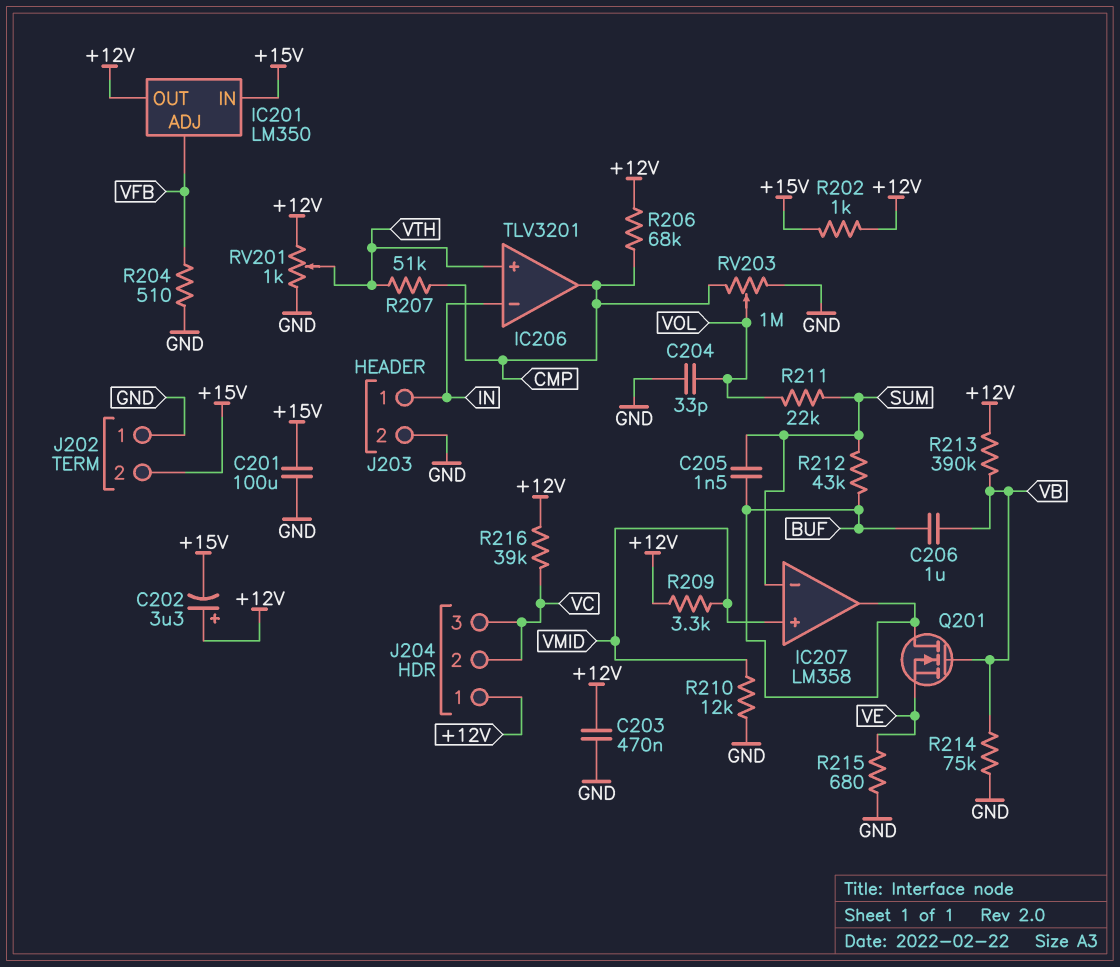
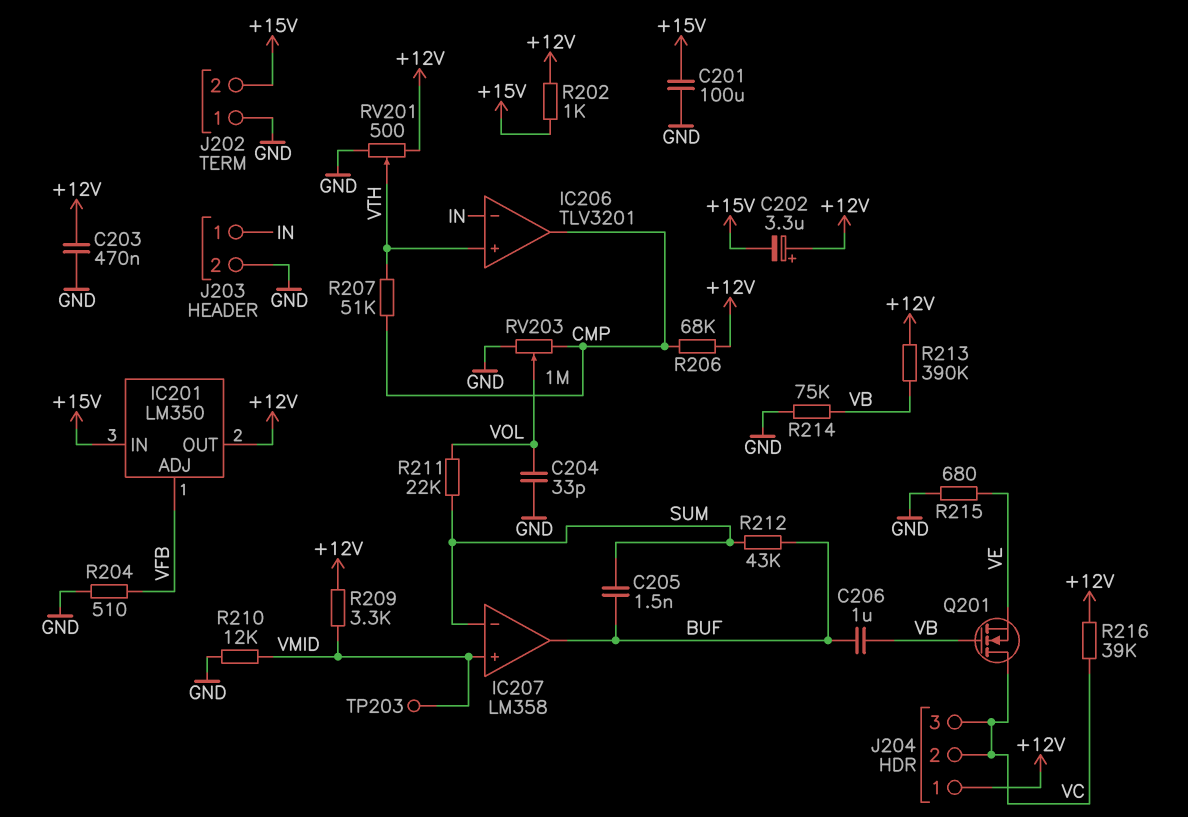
Q201: NMOS (G VB, D BUF, S VE) -> NMOS (G VB, D VC, S VE)
RV201: 1k (+12V, GND, wiper VTH) -> 500 (+12V, GND, wiper VTH)
TP203: none -> test point (VMID)

